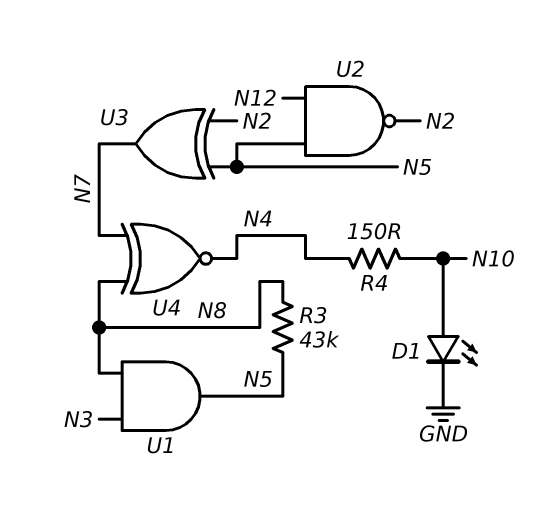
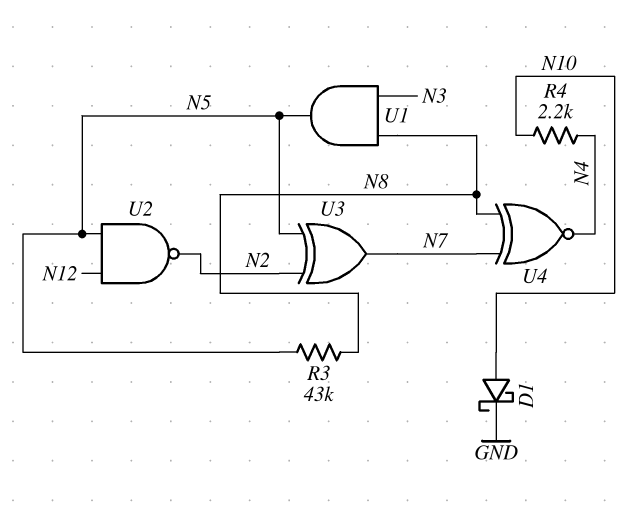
D1: LED (A N10, K GND) -> schottky (A N10, K GND)
R4: 150 (N4, N10) -> 2.2k (N4, N10)

